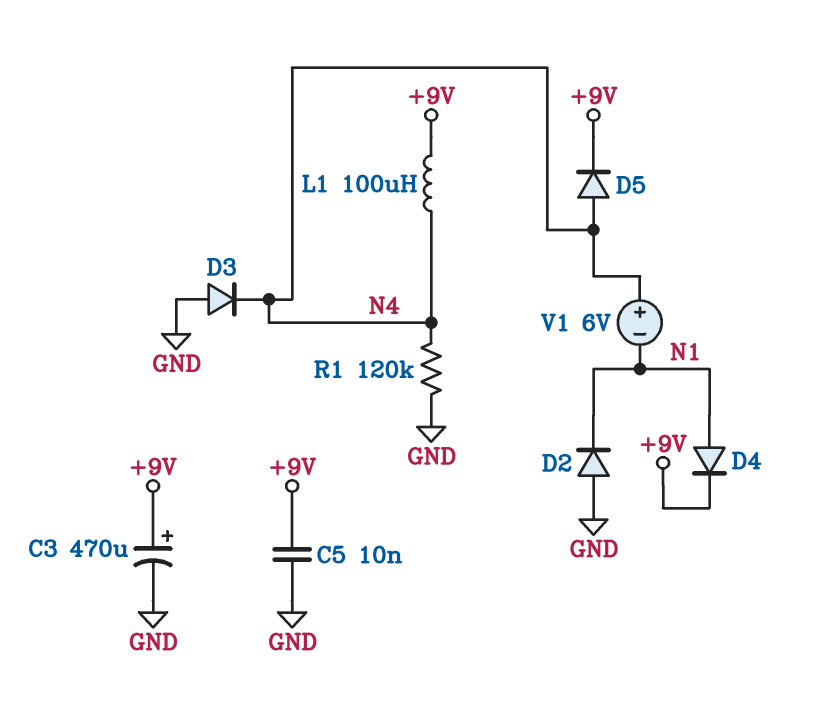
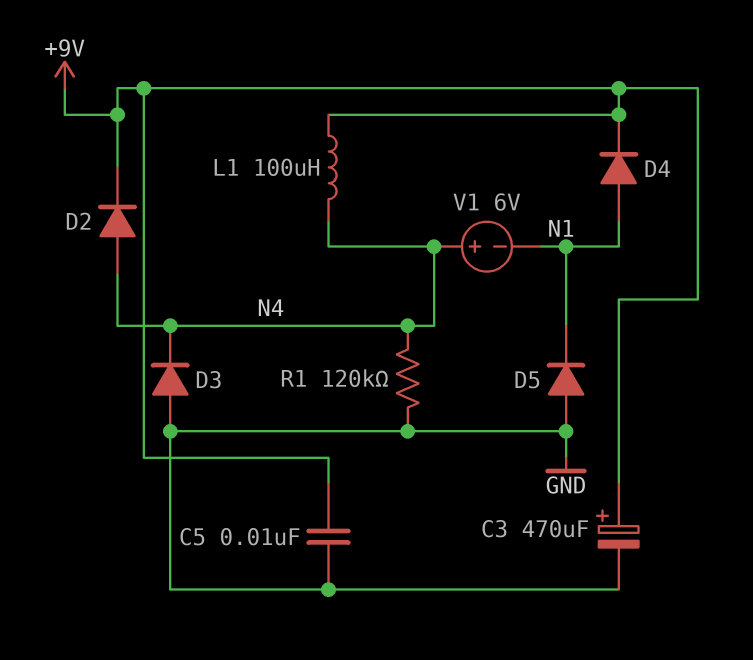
D2: diode (A GND, K N1) -> diode (A N4, K +9V)
D5: diode (A N4, K +9V) -> diode (A GND, K N1)

